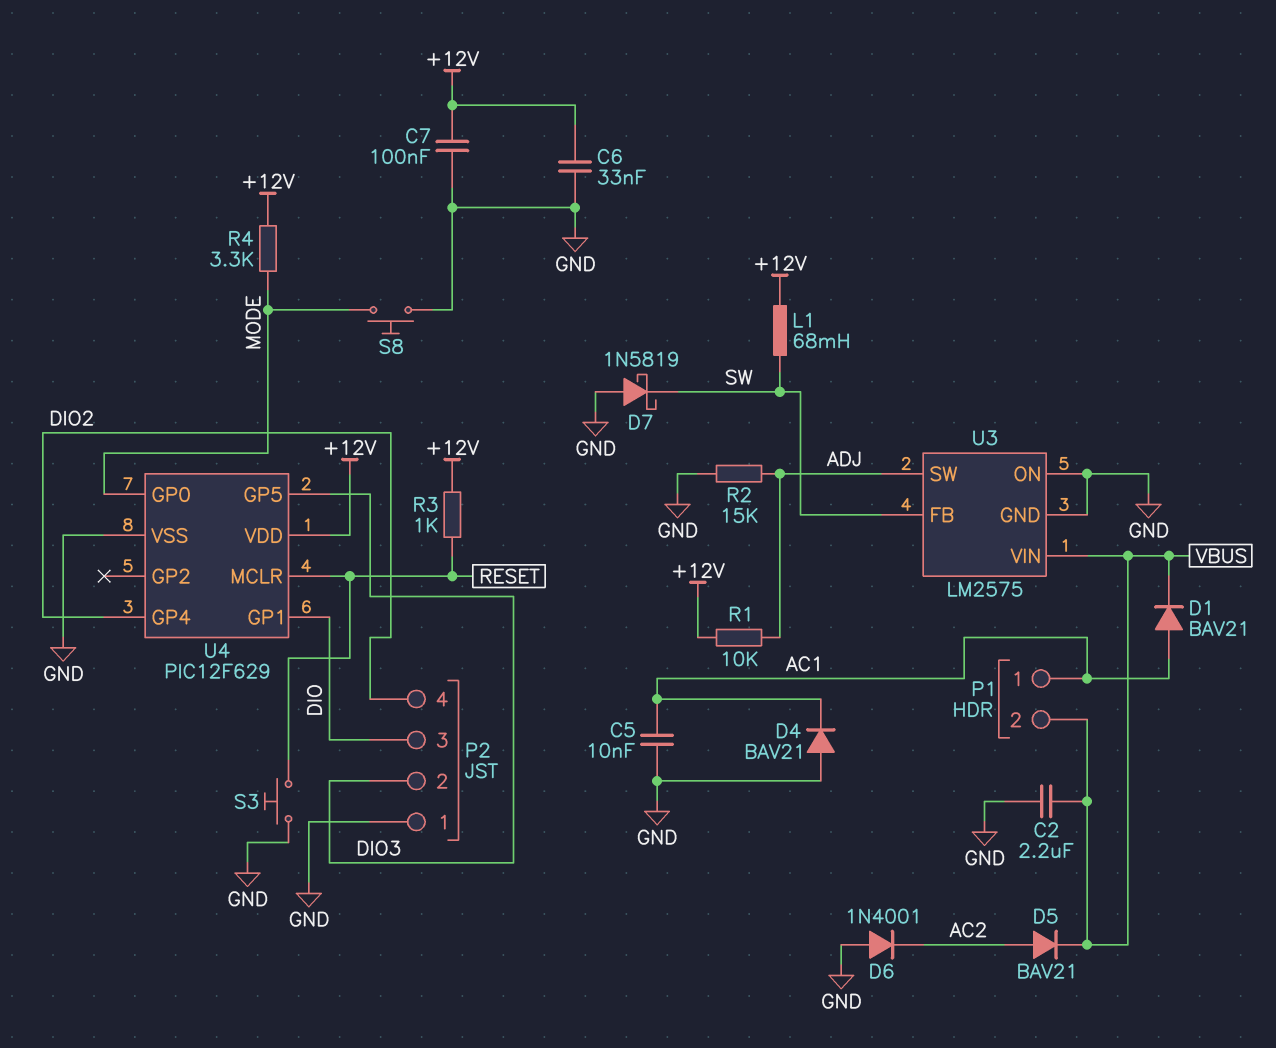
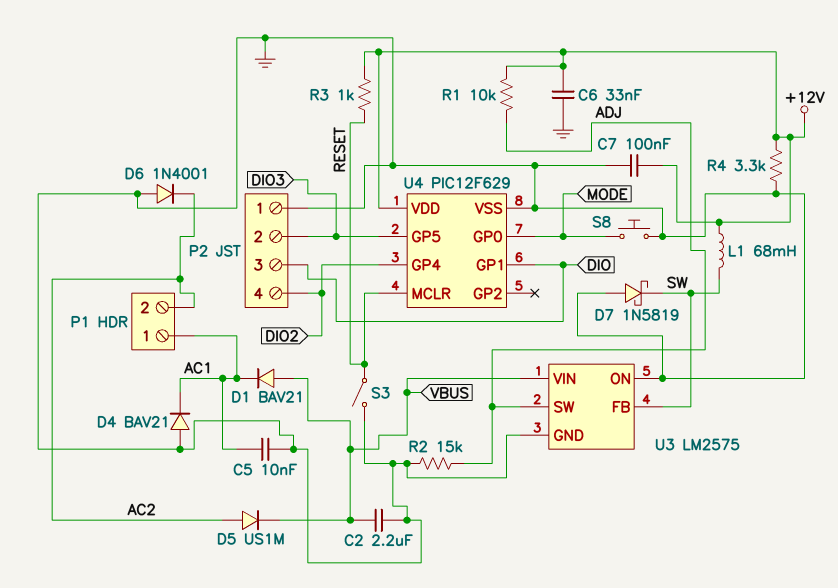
D1: diode BAV21 (A AC1, K VBUS) -> diode BAV21 (A VBUS, K AC1)
D5: diode BAV21 (A AC2, K VBUS) -> diode US1M (A AC2, K VBUS)
P1 pin 2: VBUS -> AC2
R4: 3.3k (+12V, MODE) -> 3.3k (+12V, GND)
S3: button (GND, RESET) -> switch (GND, RESET)

